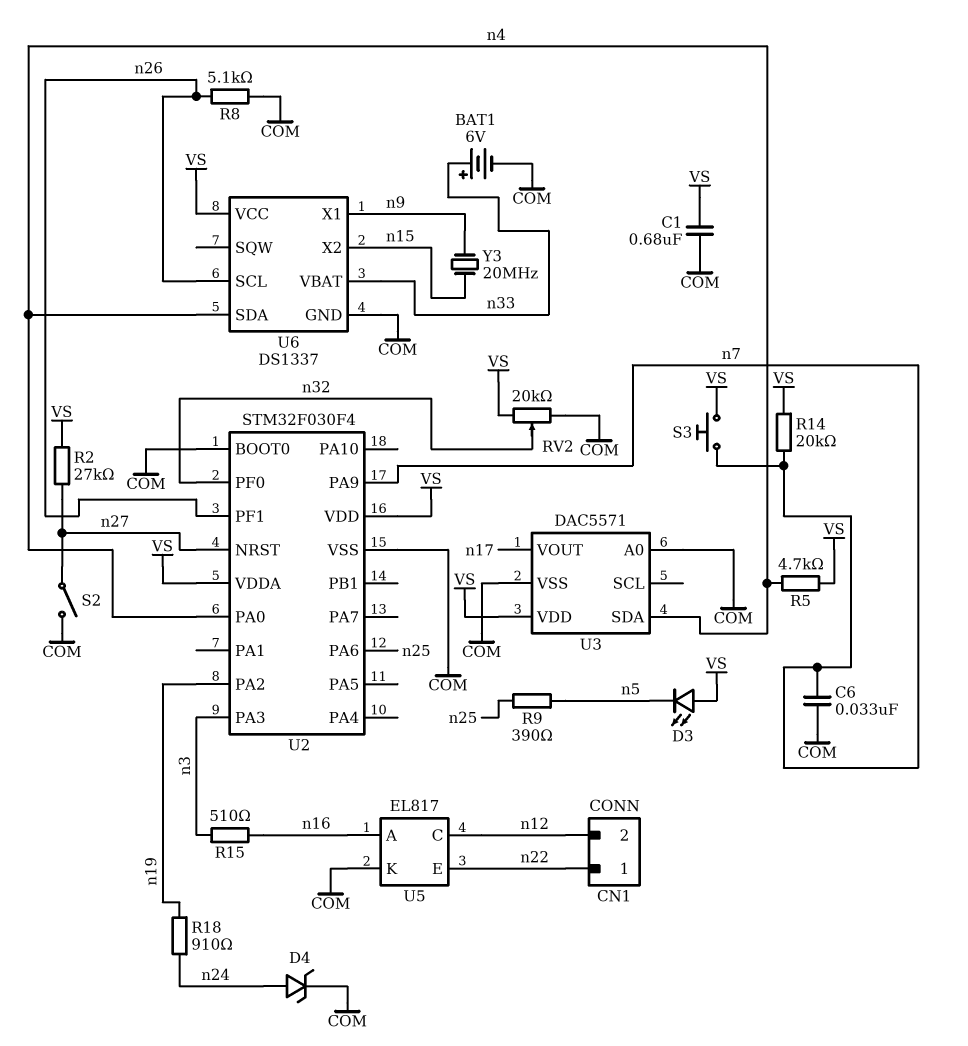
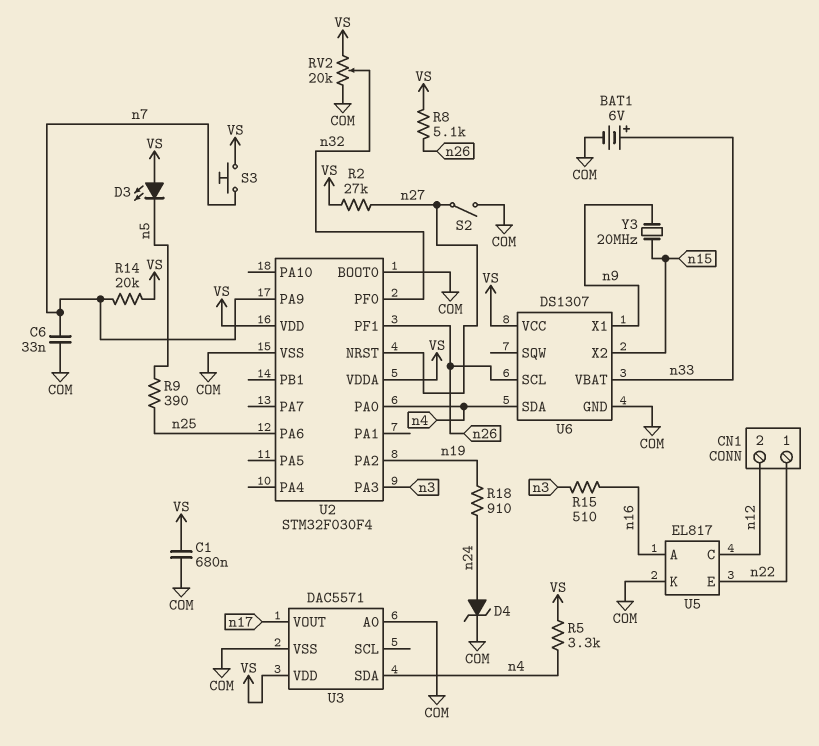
R5: 4.7k (VS, n4) -> 3.3k (VS, n4)
R8: 5.1k (COM, n26) -> 5.1k (VS, n26)
U6: DS1337 -> DS1307

